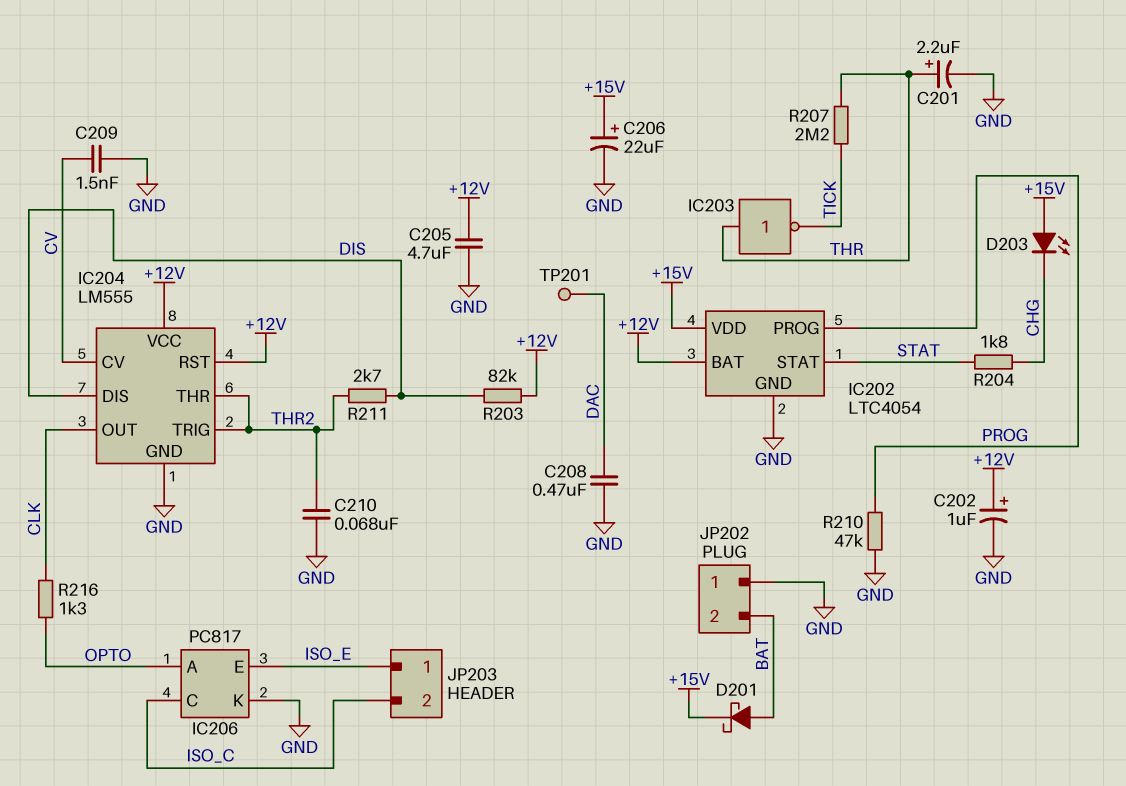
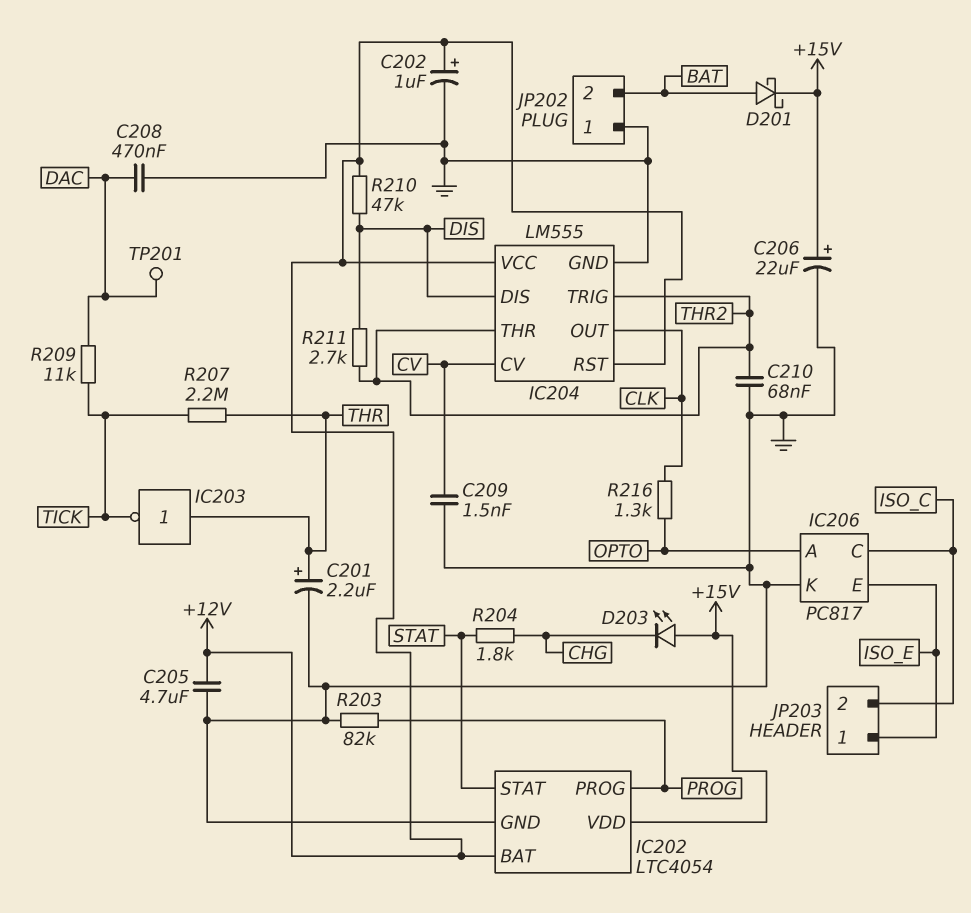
R203: 82k (+12V, DIS) -> 82k (GND, PROG)
R209: none -> 11k (DAC, TICK)
R210: 47k (GND, PROG) -> 47k (+12V, DIS)

